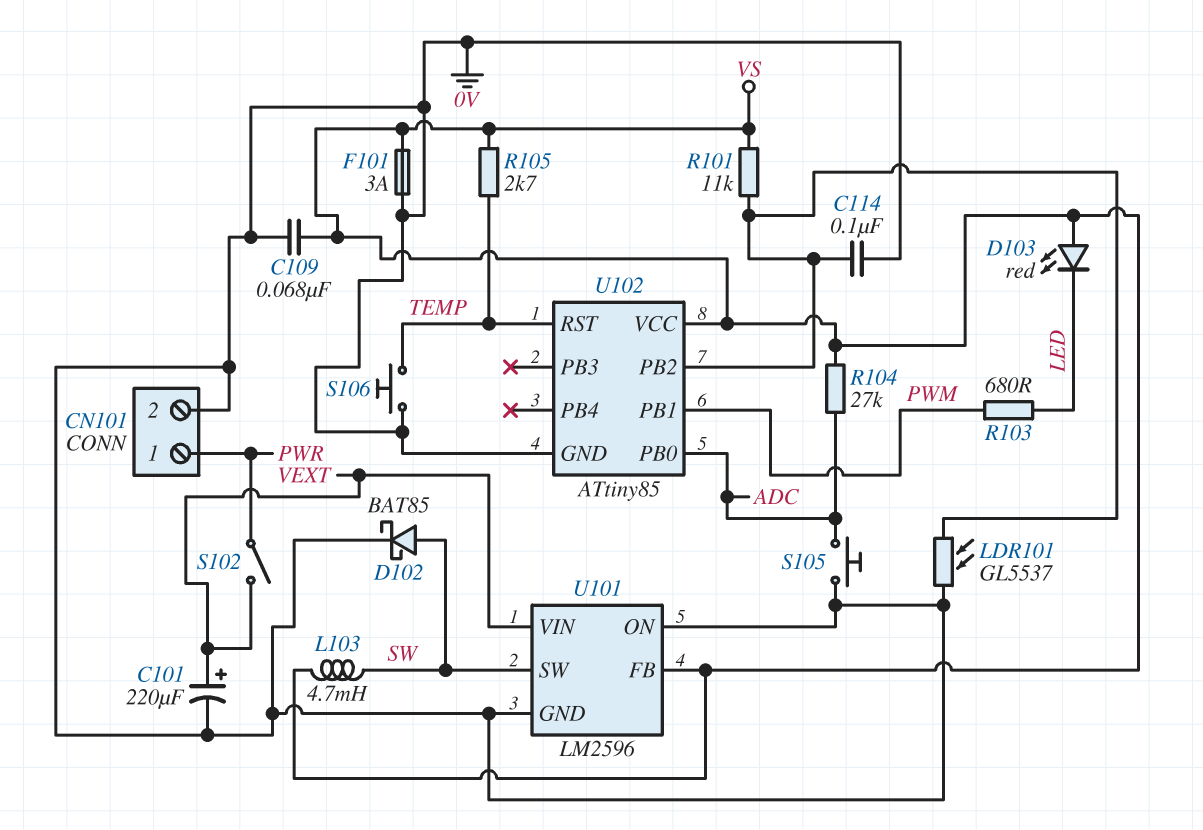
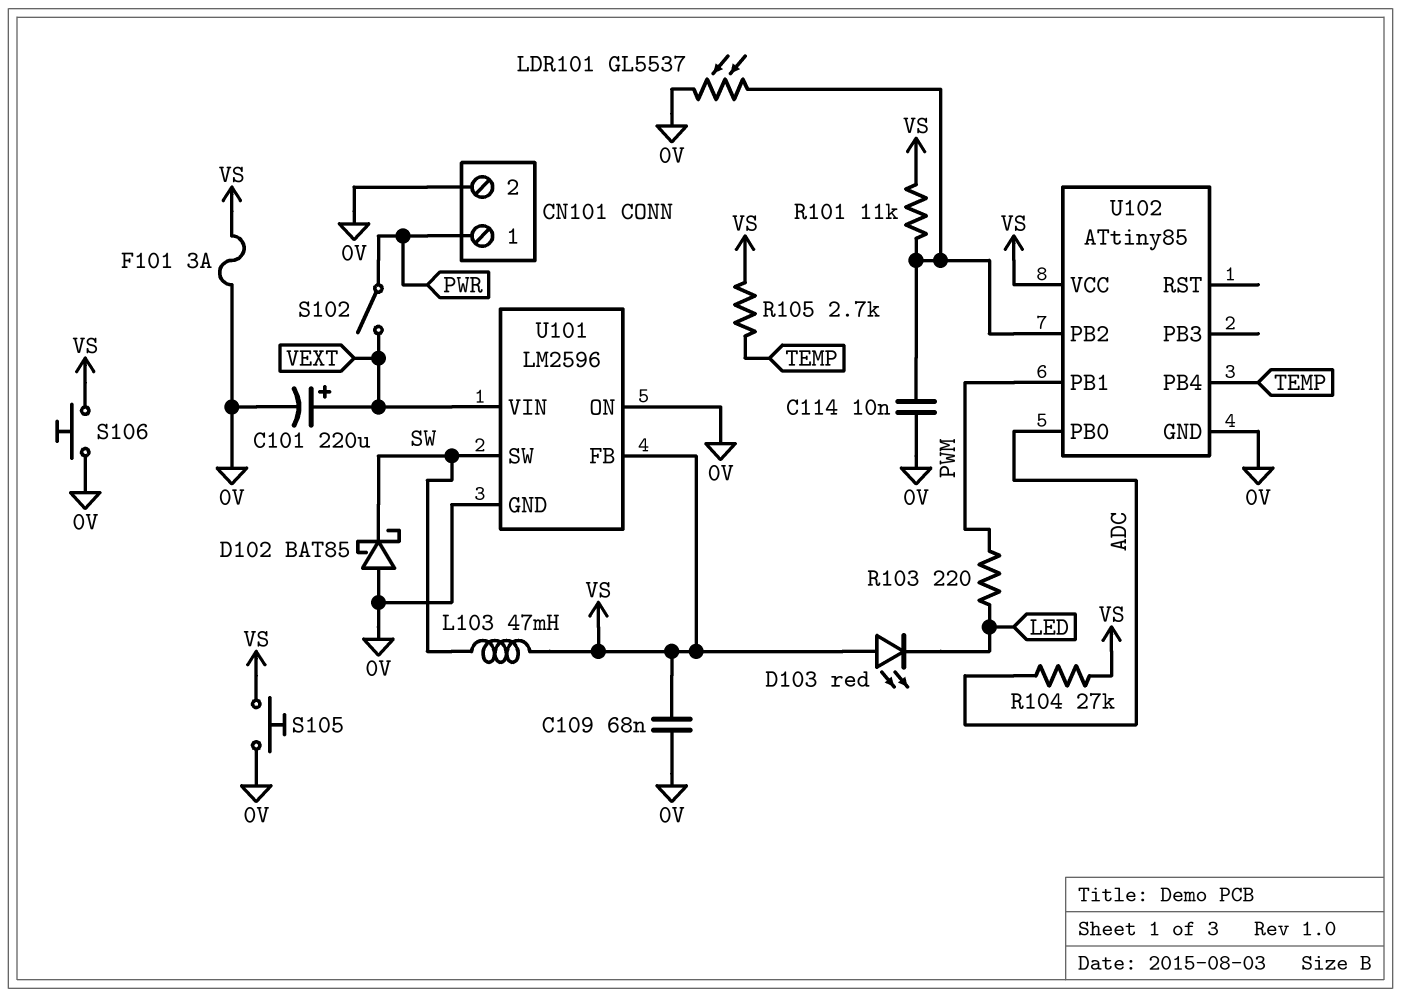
C114: 100nF (0V, U102/PB2) -> 10nF (0V, U102/PB2)
D102: schottky BAT85 (A SW, K 0V) -> schottky BAT85 (A 0V, K SW)
L103: 4.7mH (SW, VS) -> 47mH (SW, VS)
R103: 680 (LED, PWM) -> 220 (LED, PWM)
S105: button (0V, ADC) -> button (0V, VS)
S106: button (0V, TEMP) -> button (0V, VS)
U102 pin PB4: none -> TEMP
U102 pin RST: TEMP -> none

